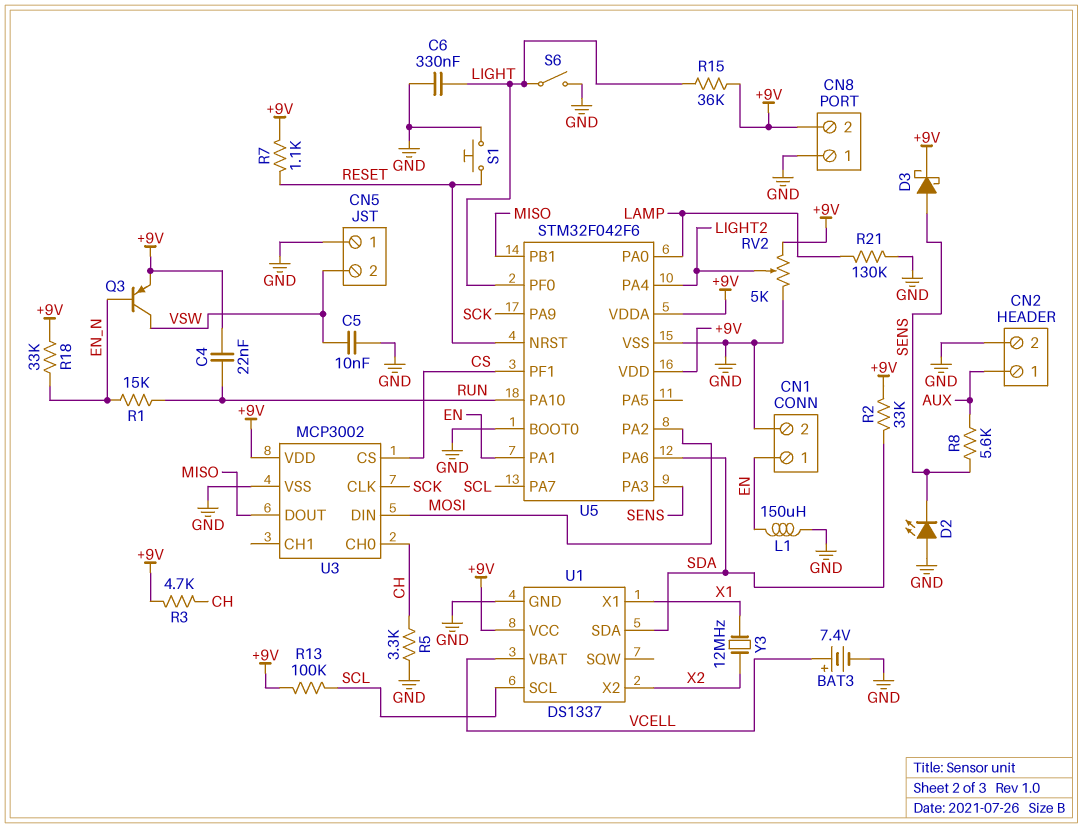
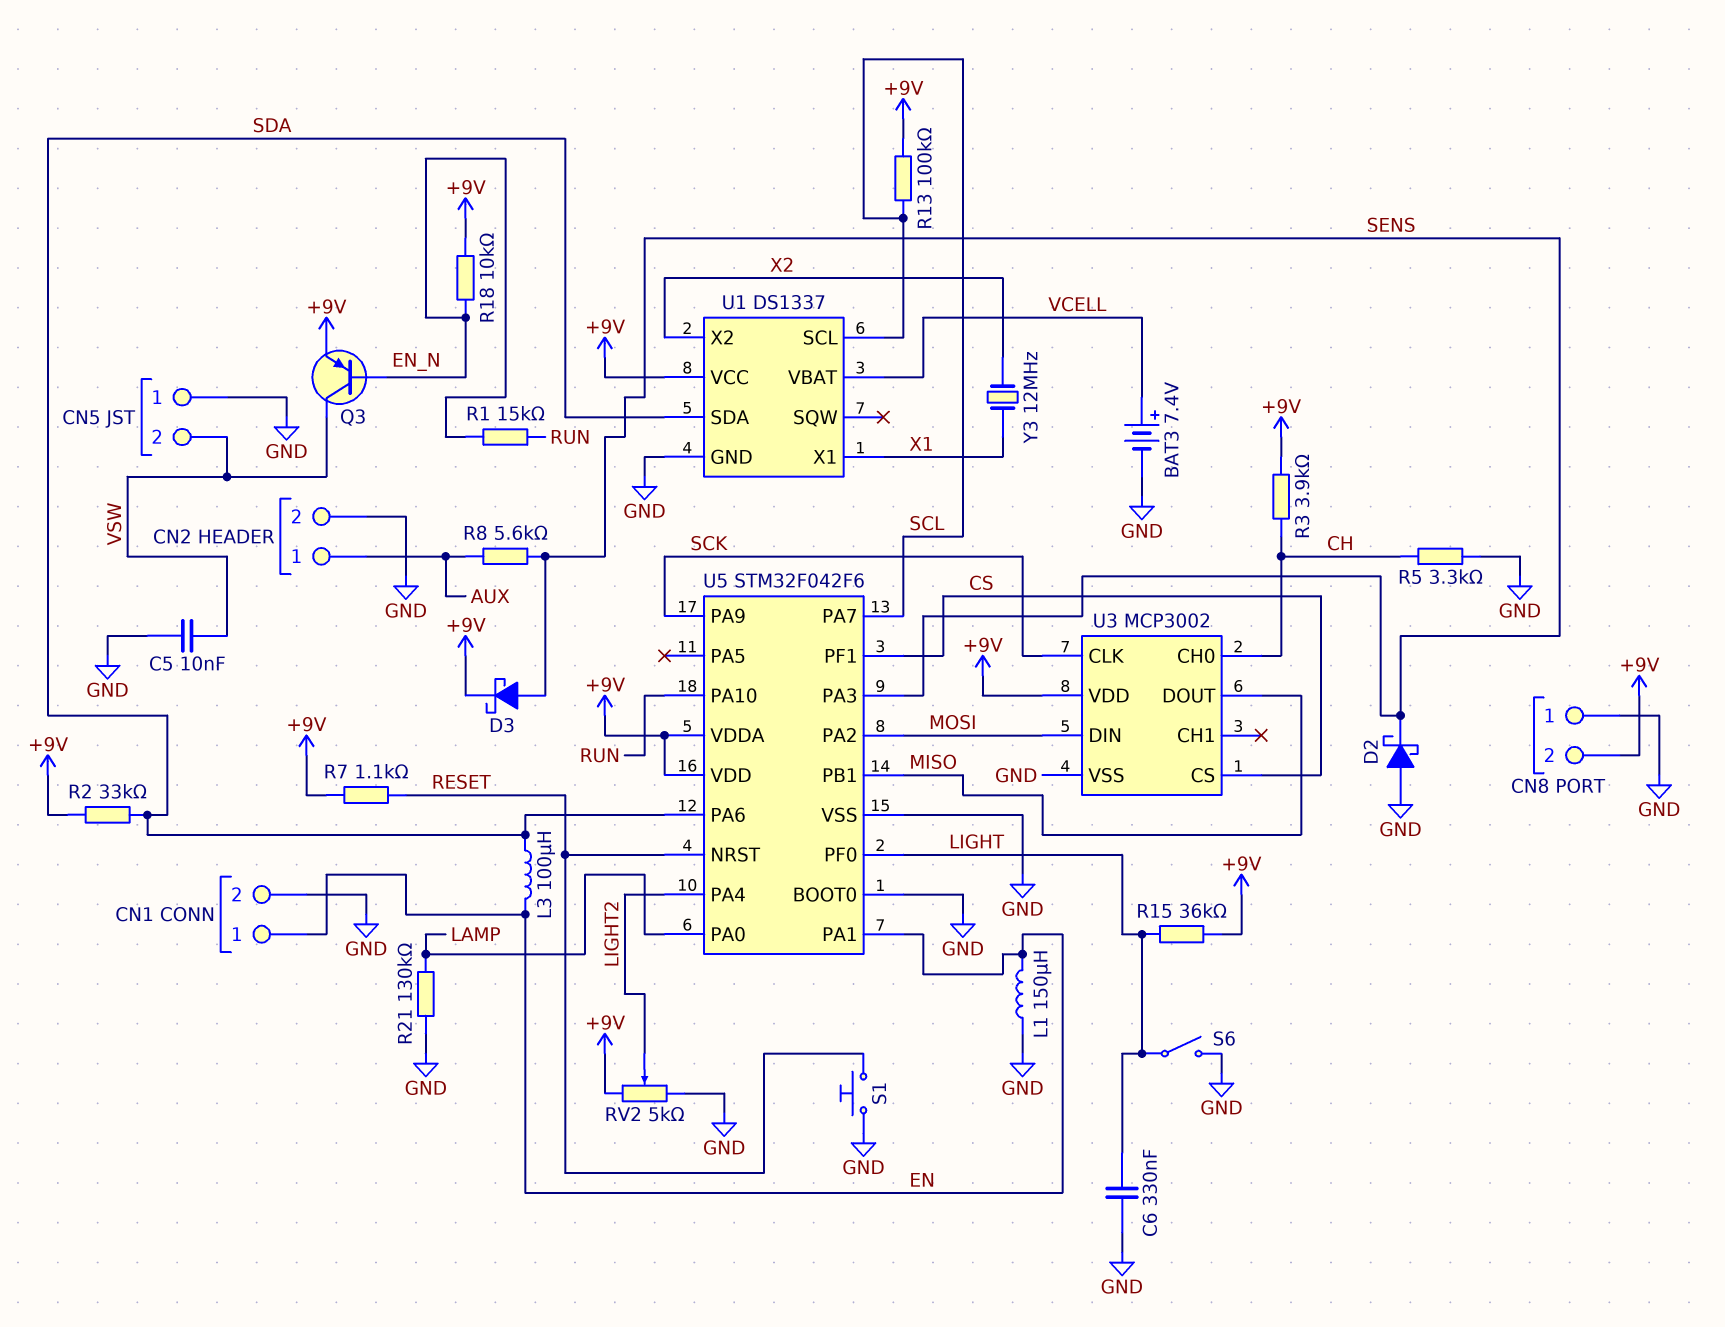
C4: 22nF (+9V, RUN) -> none
D2: LED (A GND, K SENS) -> schottky (A GND, K SENS)
L3: none -> 100uH (EN, SDA)
R3: 4.7k (+9V, CH) -> 3.9k (+9V, CH)
R18: 33k (+9V, EN_N) -> 10k (+9V, EN_N)

